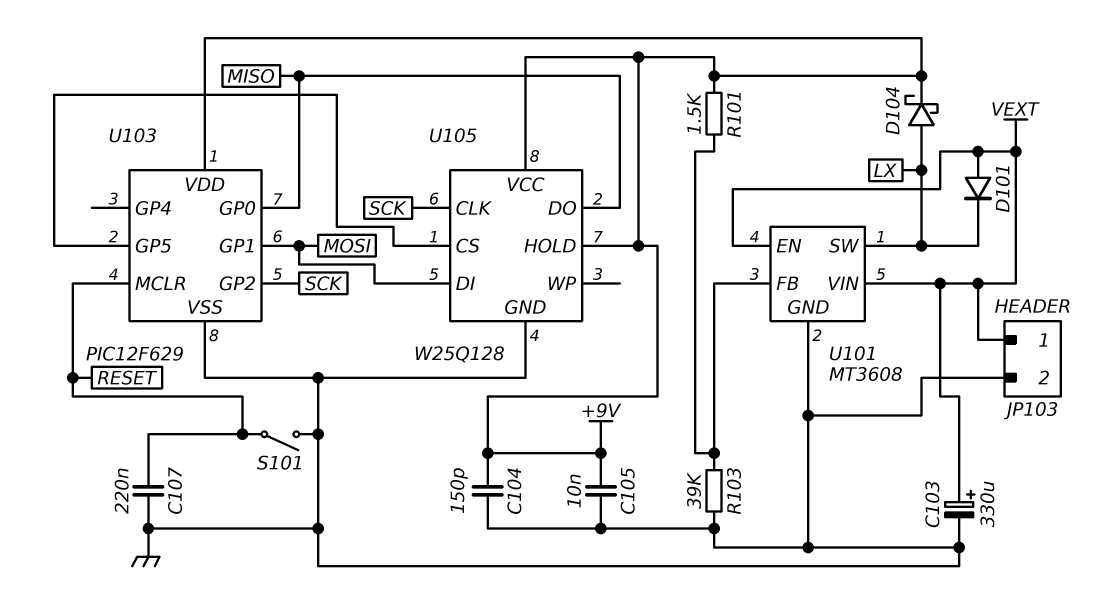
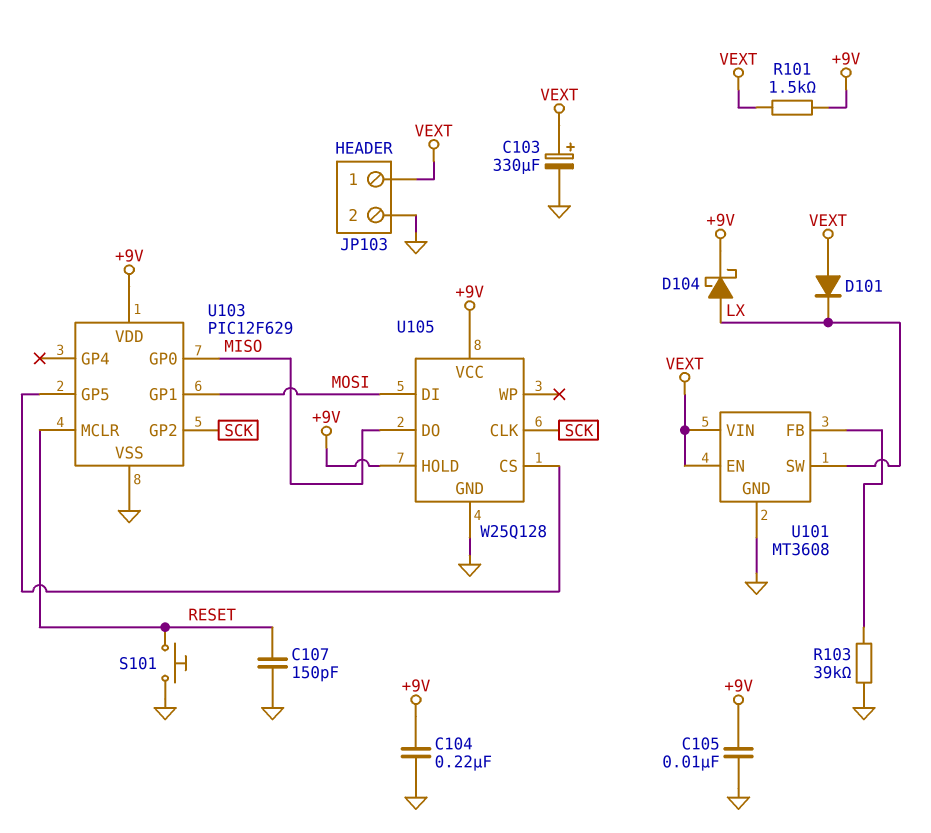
C104: 150pF (+9V, GND) -> 220nF (+9V, GND)
C107: 220nF (GND, RESET) -> 150pF (GND, RESET)
R101: 1.5k (+9V, U101/FB) -> 1.5k (+9V, VEXT)
S101: switch (GND, RESET) -> button (GND, RESET)

